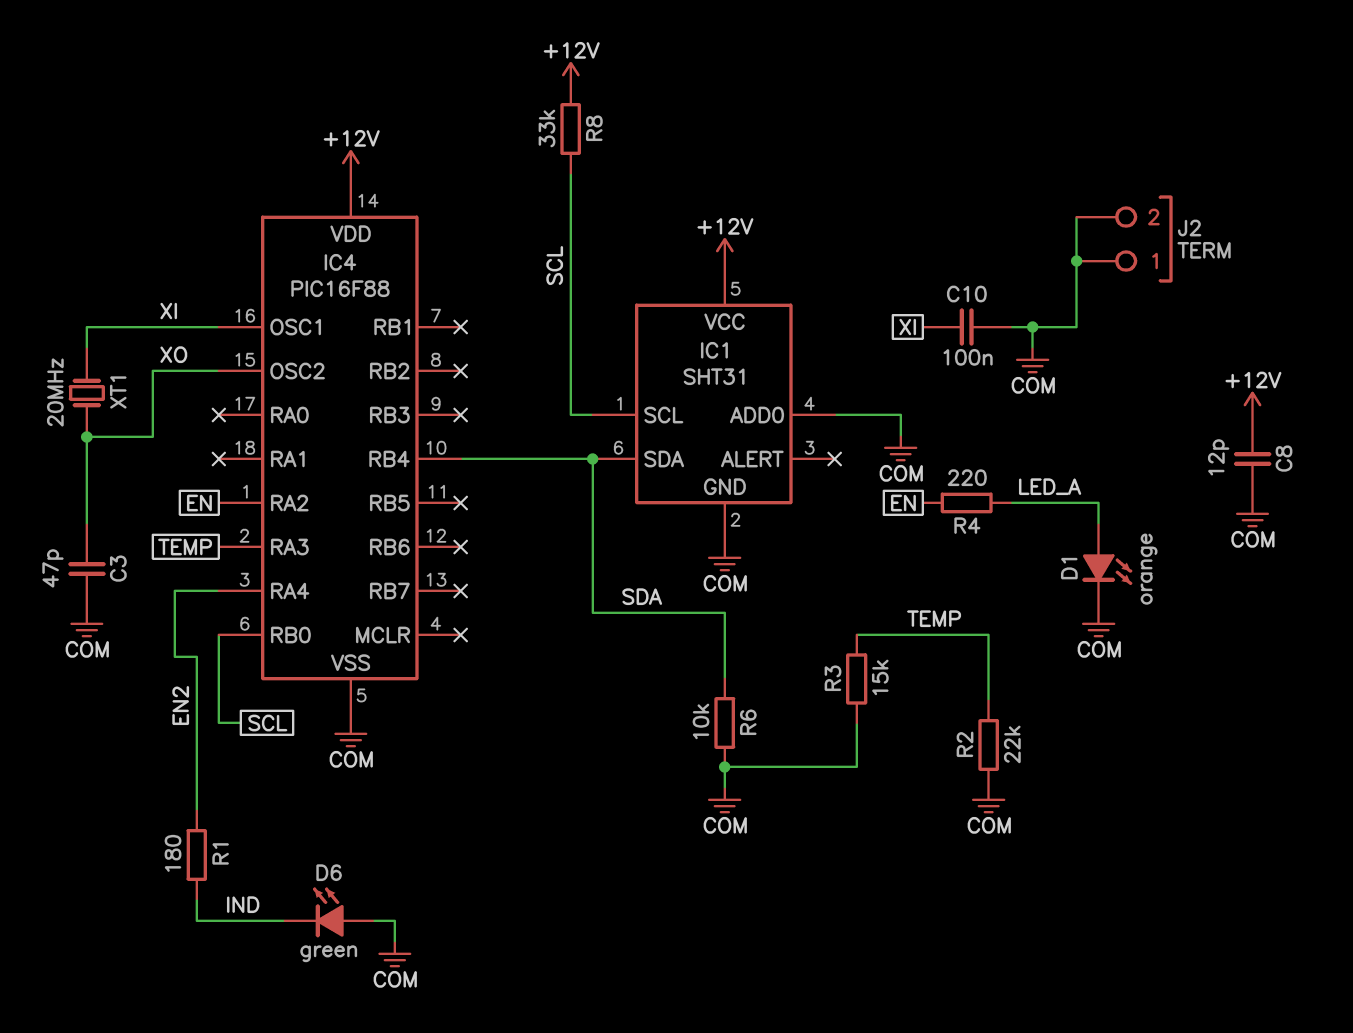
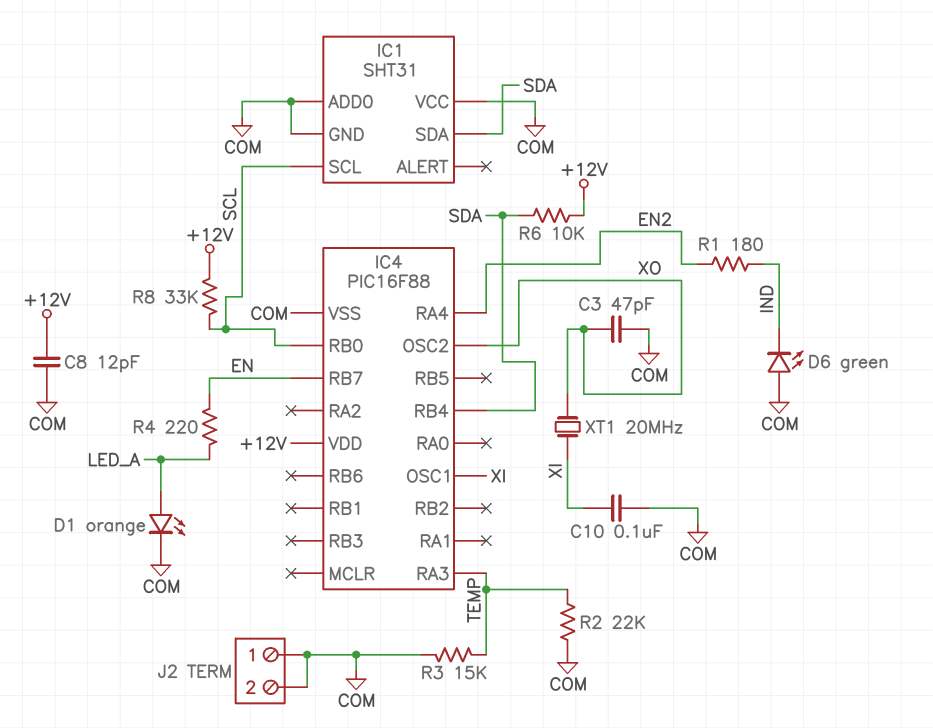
IC1 pin VCC: +12V -> COM
IC4 pin RA2: EN -> none
IC4 pin RB7: none -> EN
R6: 10k (COM, SDA) -> 10k (+12V, SDA)

